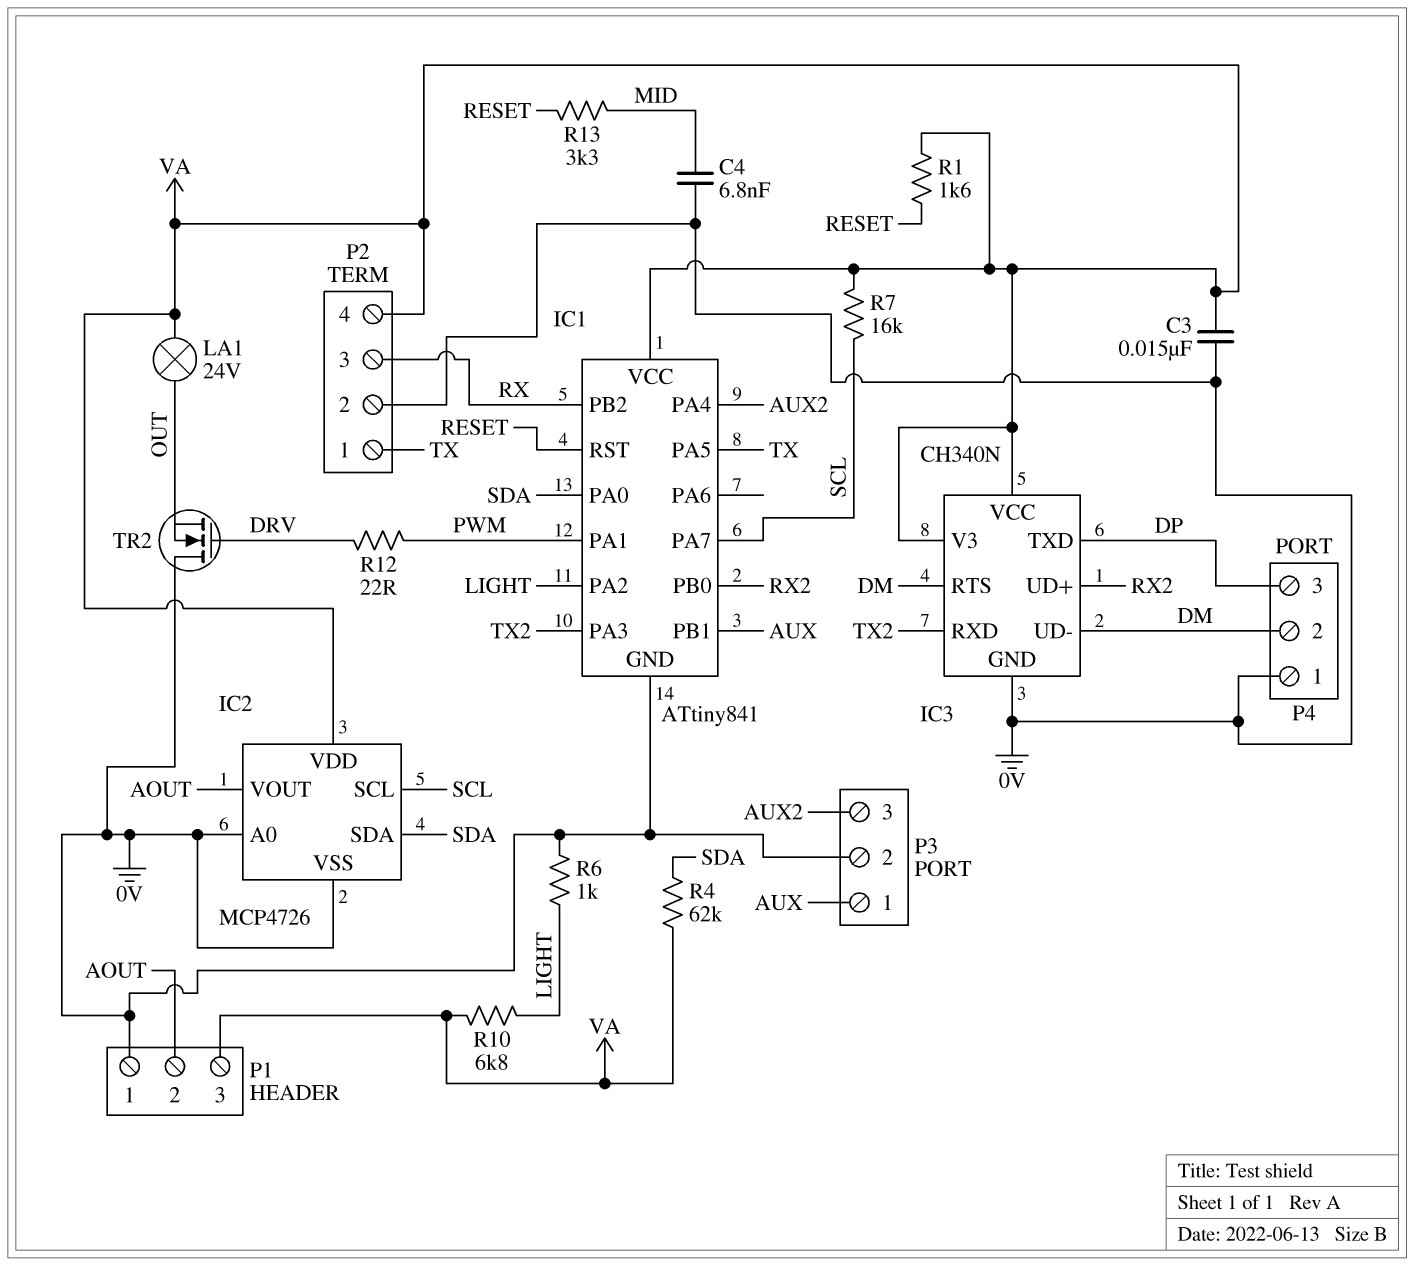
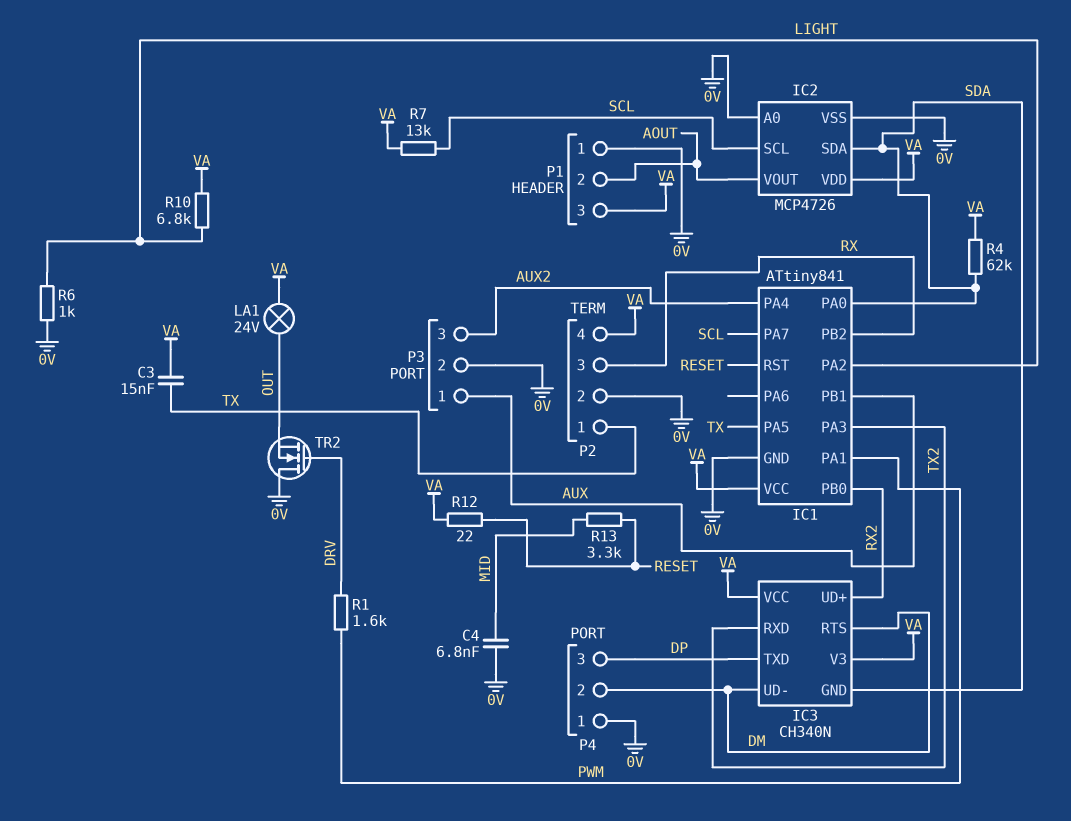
C3: 15nF (0V, VA) -> 15nF (TX, VA)
IC3 pin GND: 0V -> SDA
R1: 1.6k (RESET, VA) -> 1.6k (DRV, PWM)
R7: 16k (SCL, VA) -> 13k (SCL, VA)
R12: 22 (DRV, PWM) -> 22 (RESET, VA)

